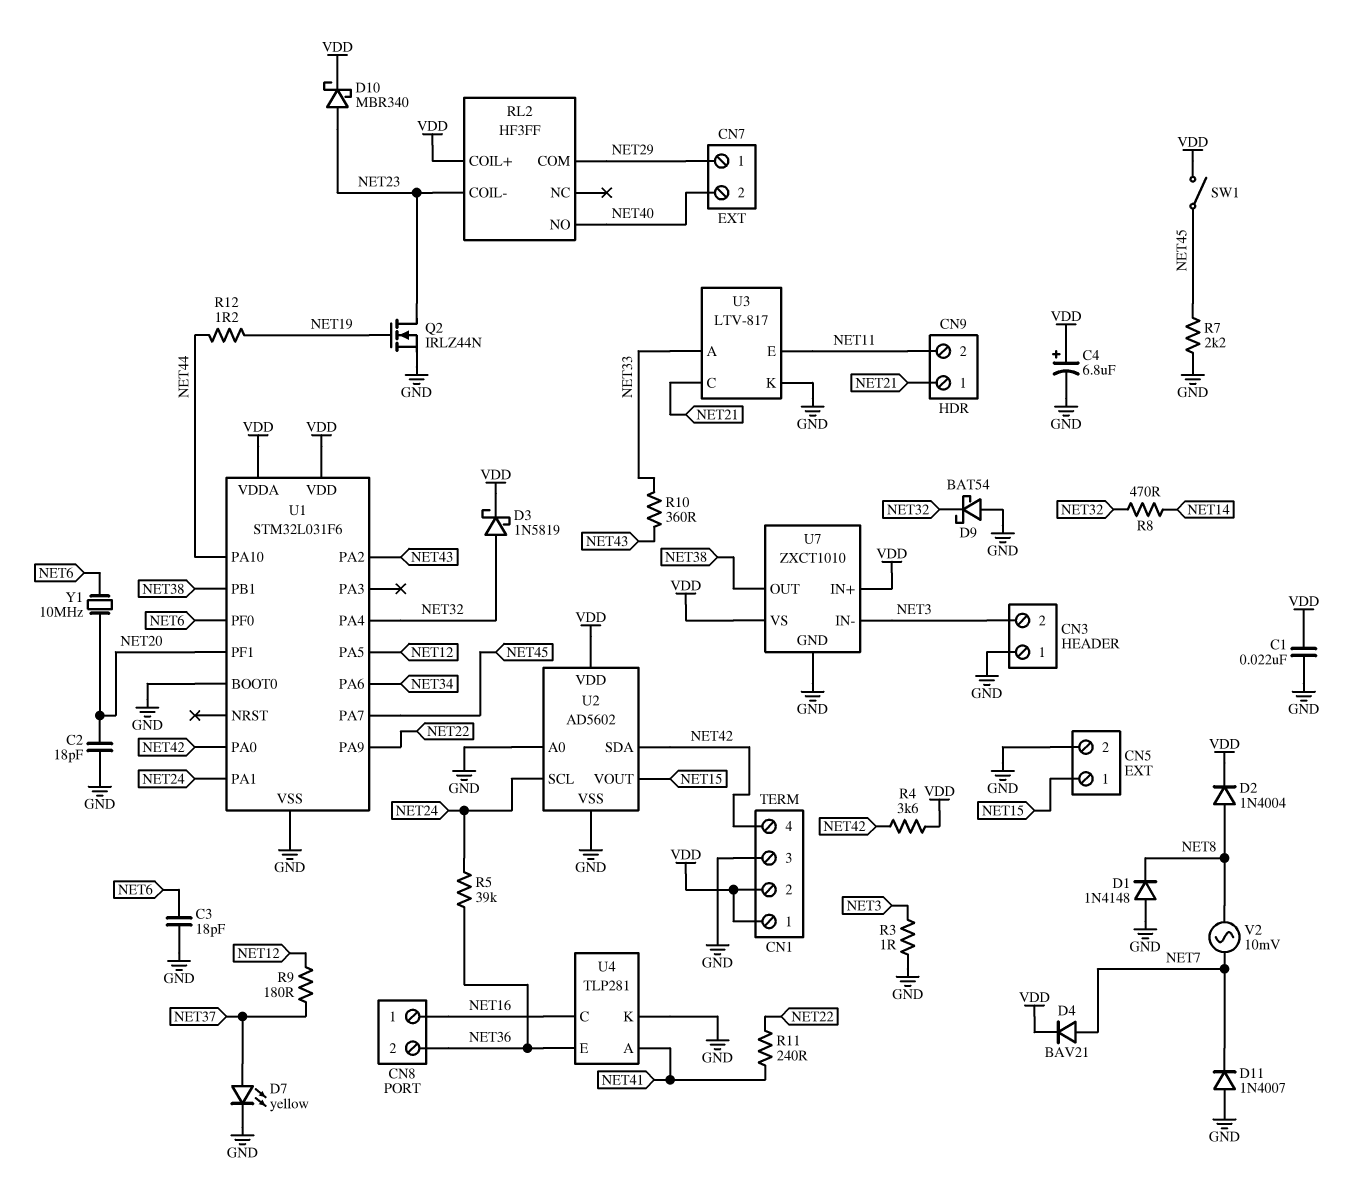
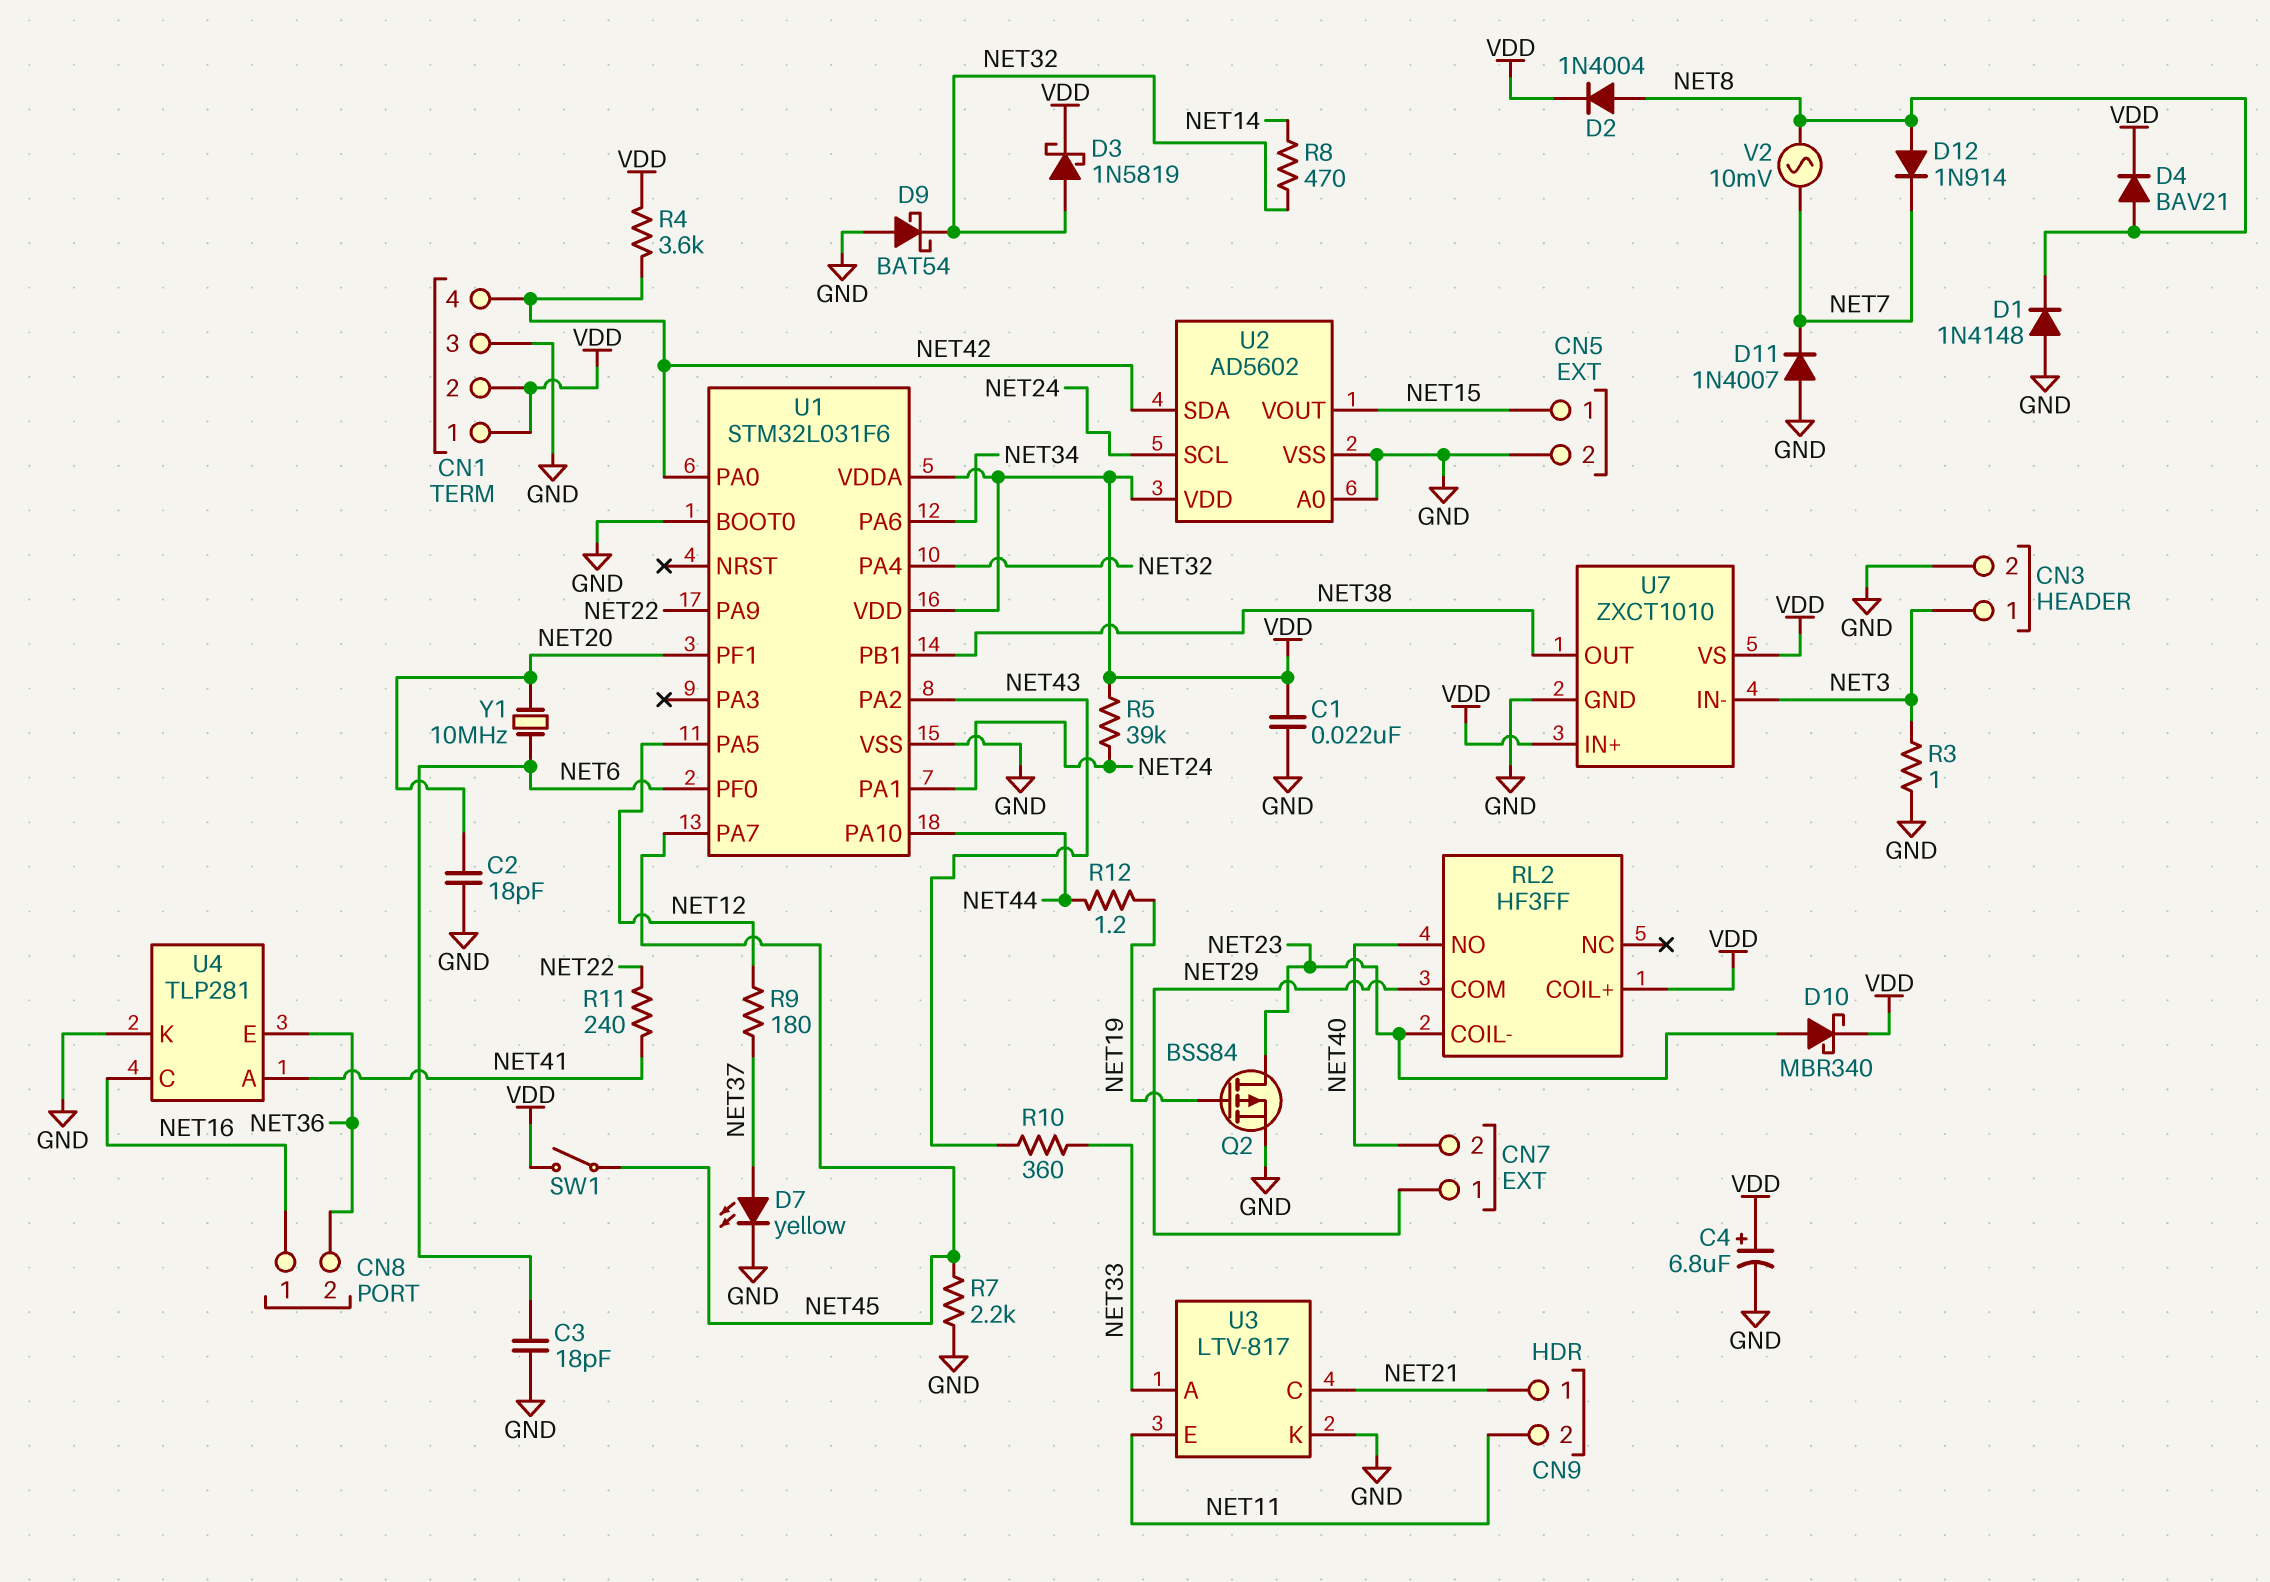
CN3 pin 1: GND -> NET3
CN3 pin 2: NET3 -> GND
D4: diode BAV21 (A NET7, K VDD) -> diode BAV21 (A NET8, K VDD)
D12: none -> diode 1N914 (A NET8, K NET7)
Q2: NMOS IRLZ44N (G NET19, D NET23, S GND) -> PMOS BSS84 (G NET19, D NET23, S GND)
R5: 39k (NET24, NET36) -> 39k (NET24, VDD)

